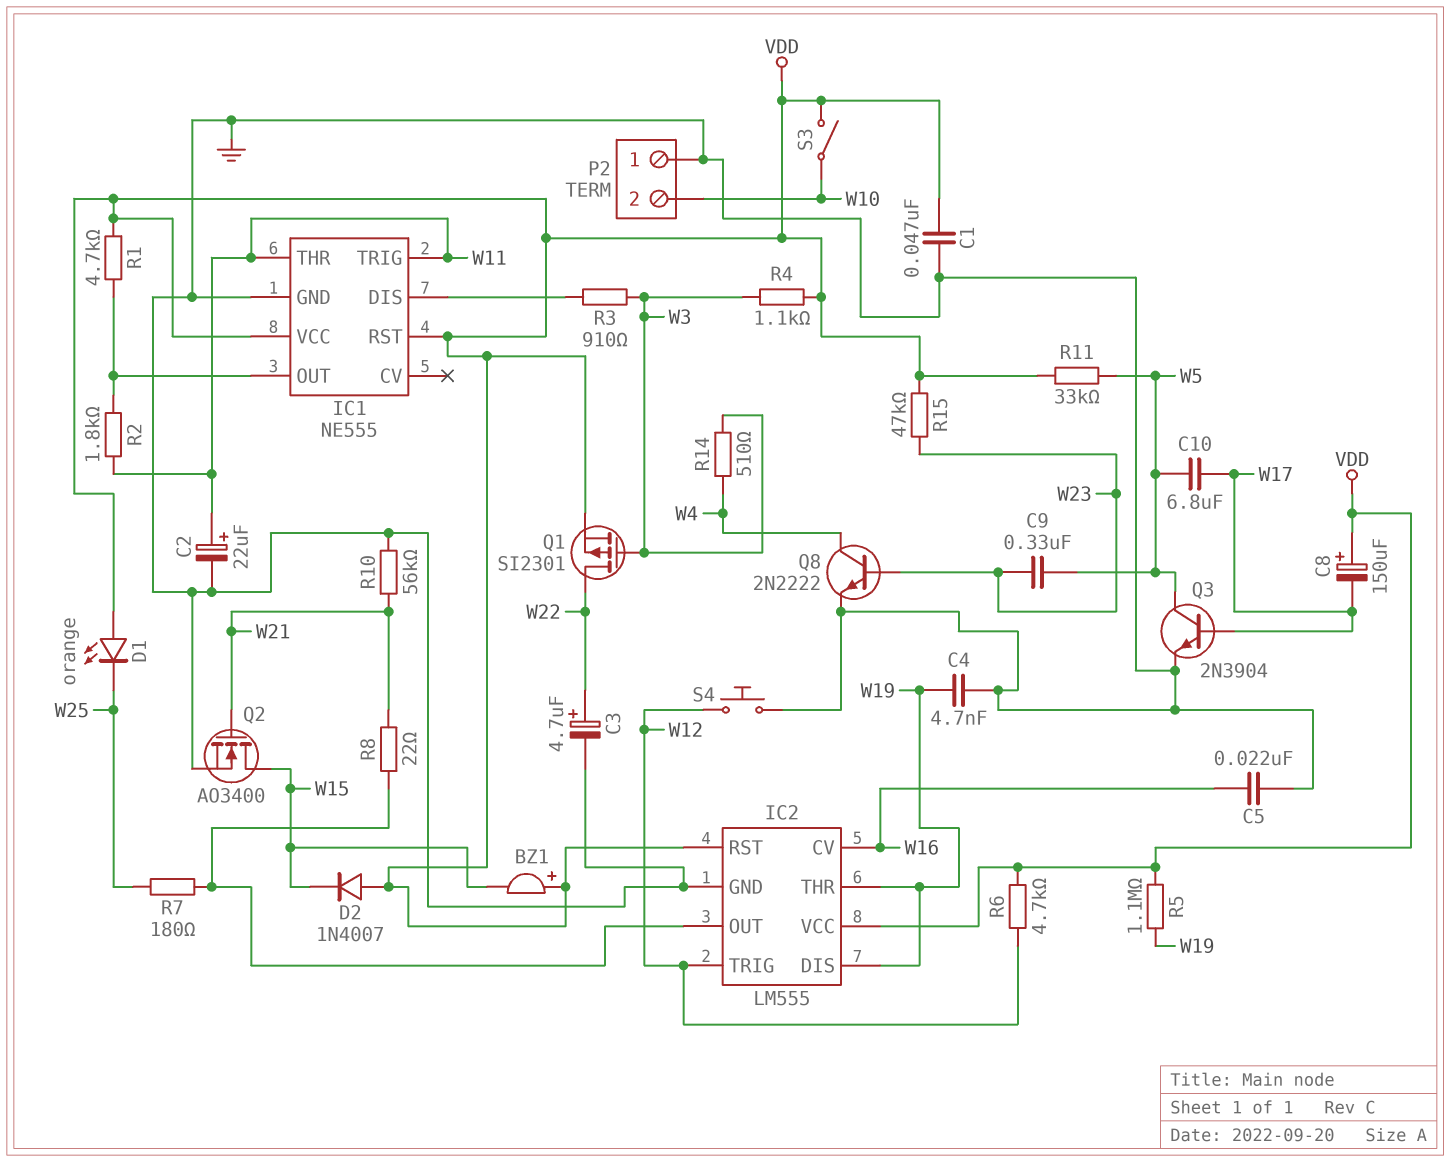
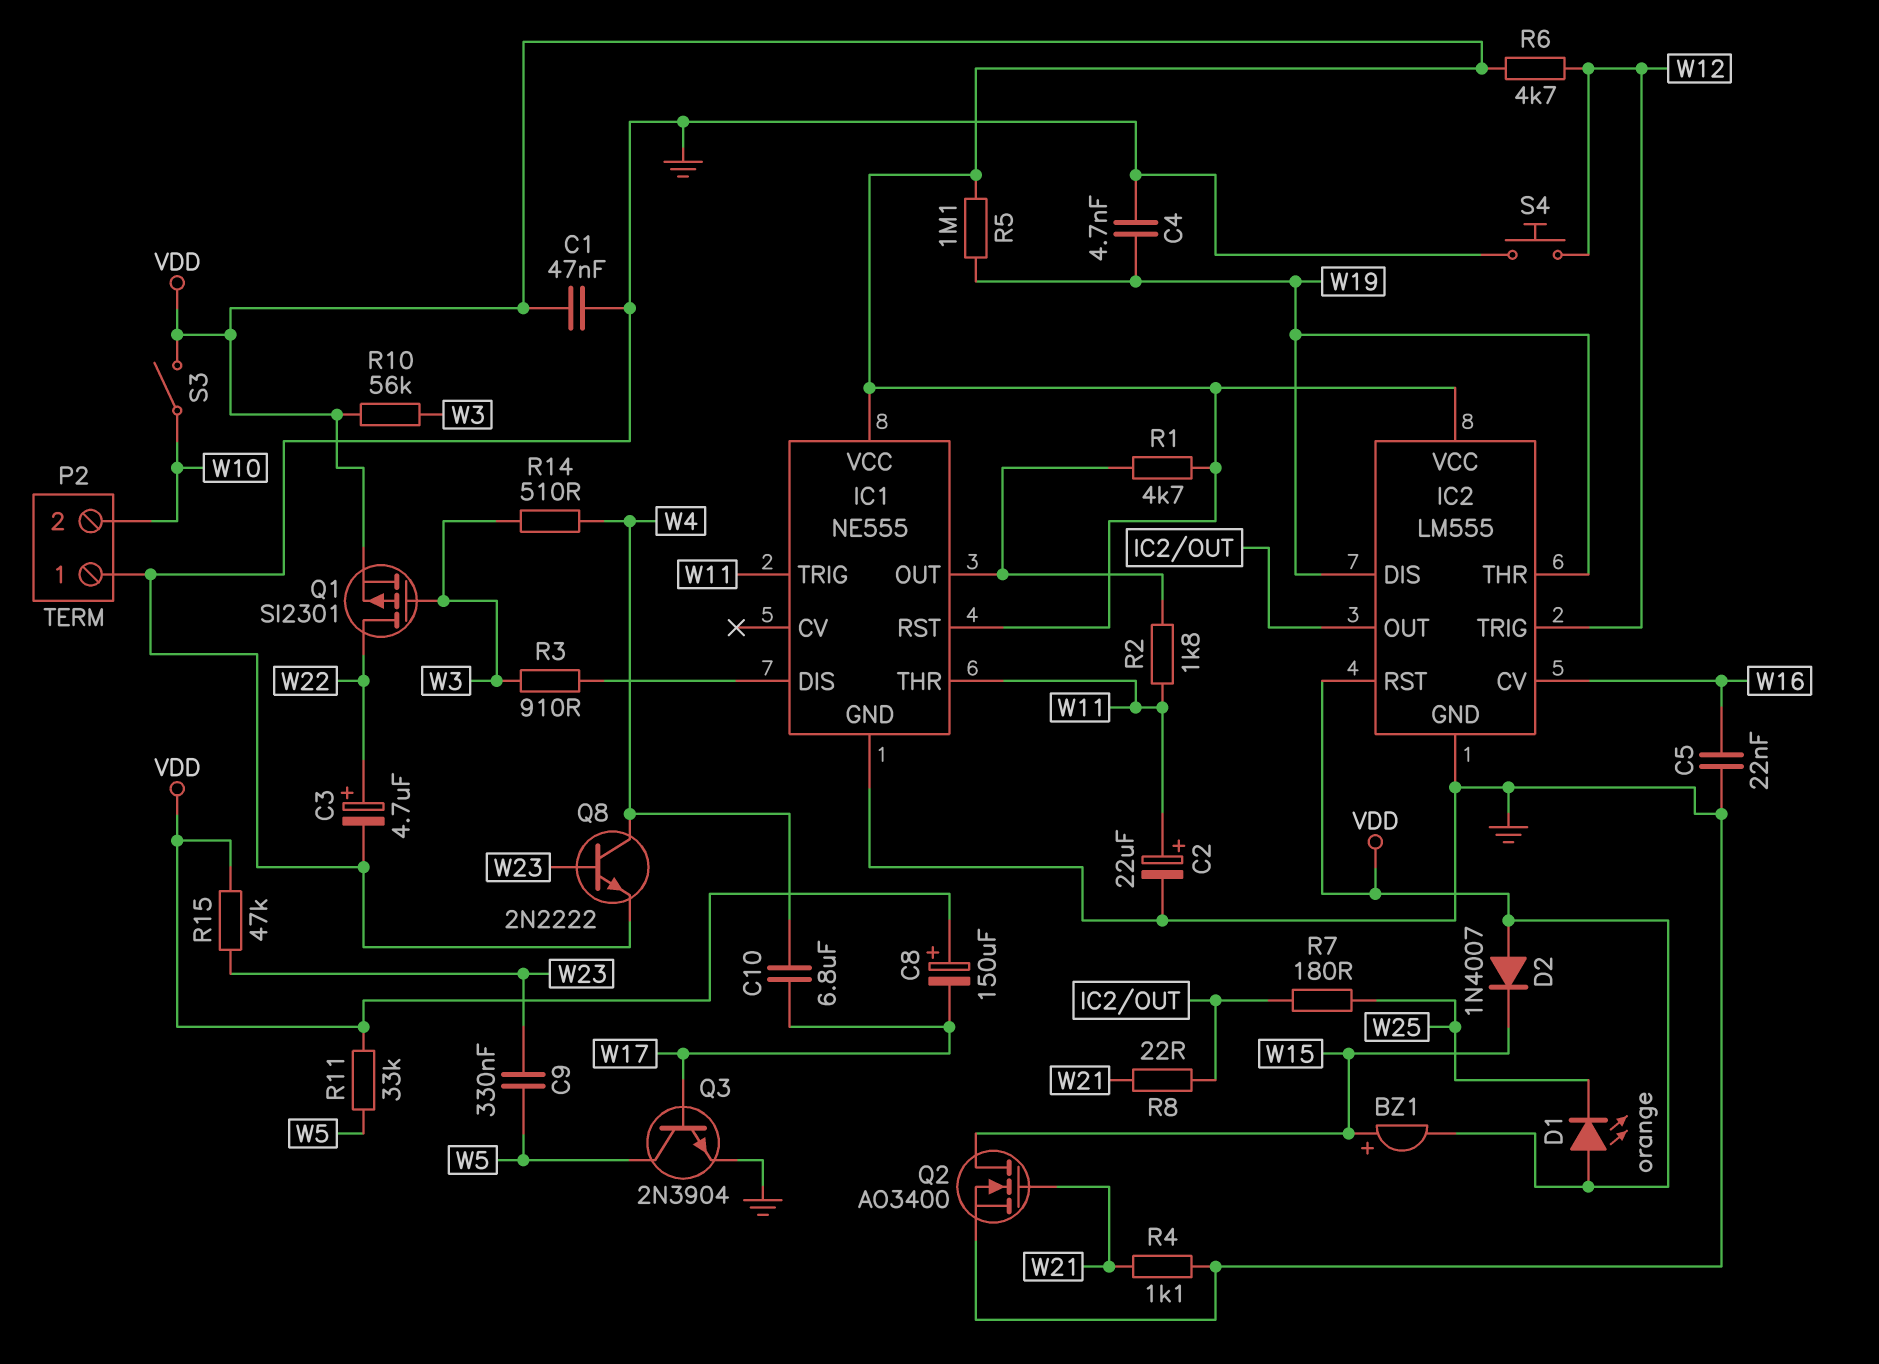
BZ1: buzzer (plus VDD, minus W15) -> buzzer (plus W15, minus VDD)
C10: 6.8uF (W5, W17) -> 6.8uF (W4, W17)
R4: 1.1k (VDD, W3) -> 1.1k (GND, W21)
R10: 56k (GND, W21) -> 56k (VDD, W3)

